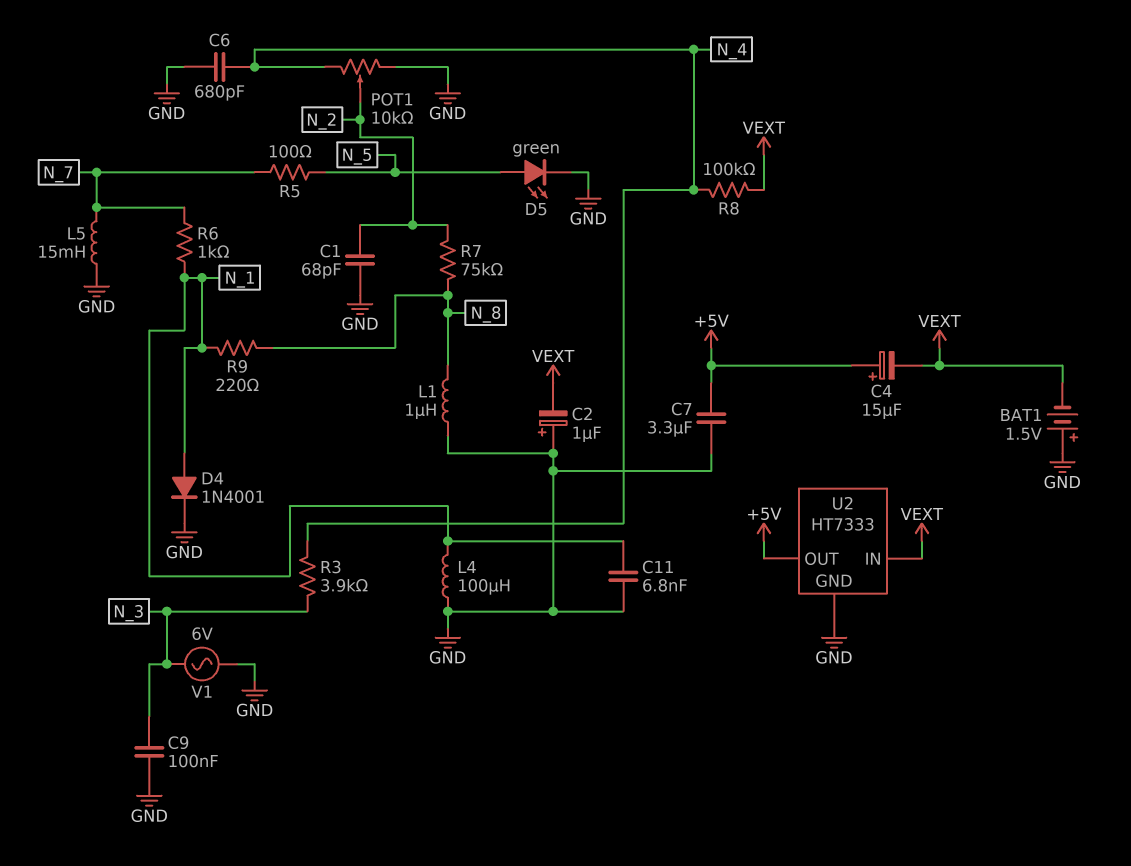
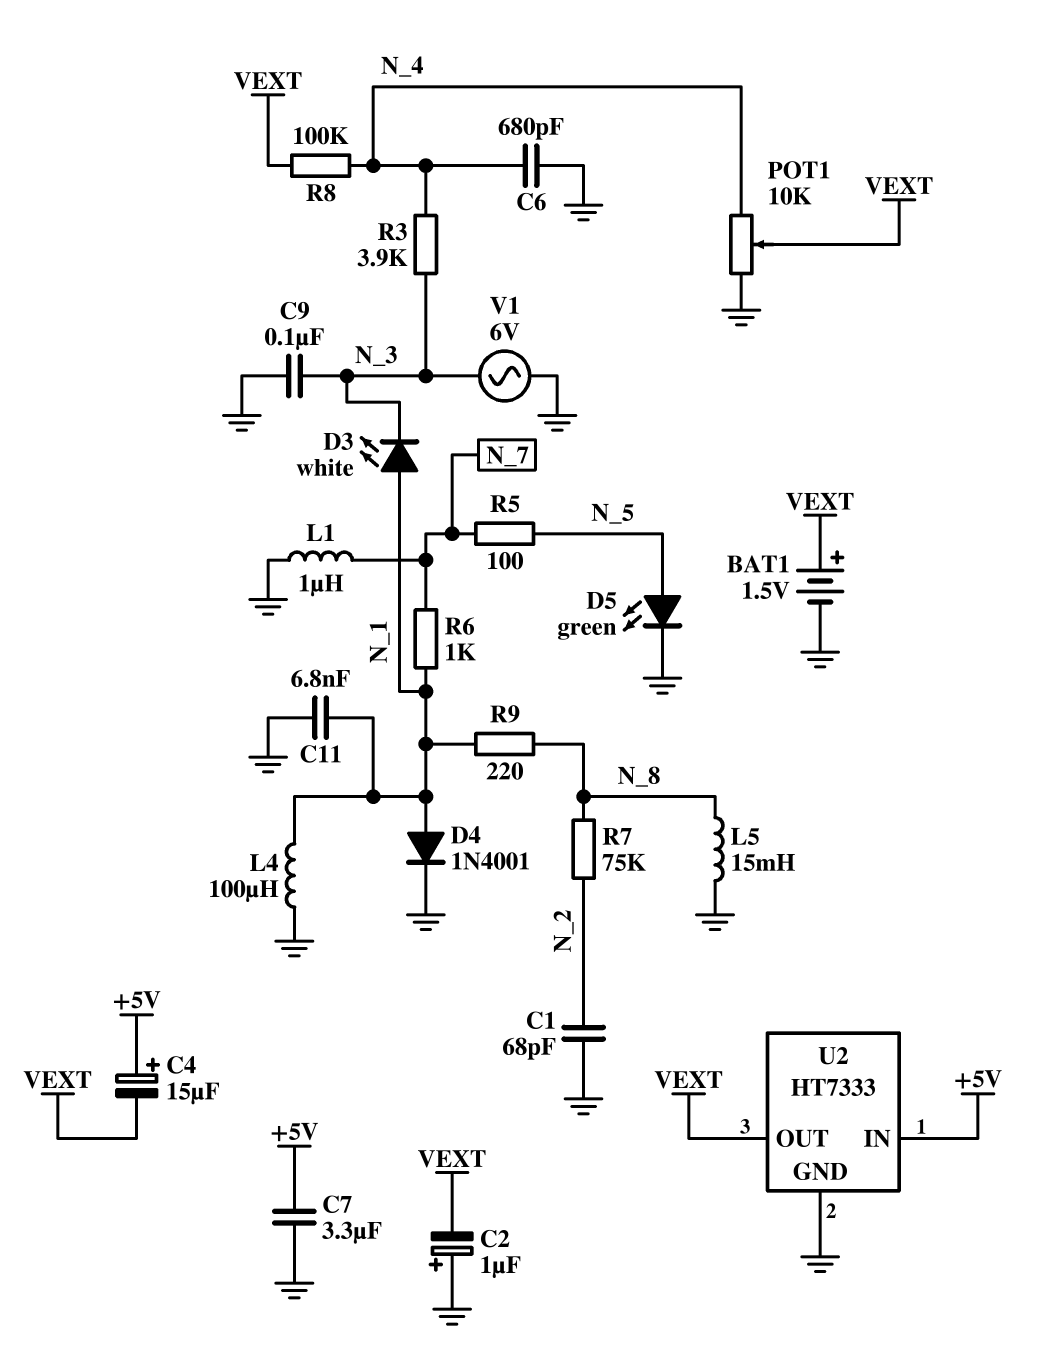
BAT1: 1.5V (plus GND, minus VEXT) -> 1.5V (plus VEXT, minus GND)
D3: none -> LED white (A N_1, K N_3)
L1: 1uH (GND, N_8) -> 1uH (GND, N_7)
L5: 15mH (GND, N_7) -> 15mH (GND, N_8)
POT1: 10k (GND, N_4, wiper N_2) -> 10k (GND, N_4, wiper VEXT)
U2 pin IN: VEXT -> +5V
U2 pin OUT: +5V -> VEXT

